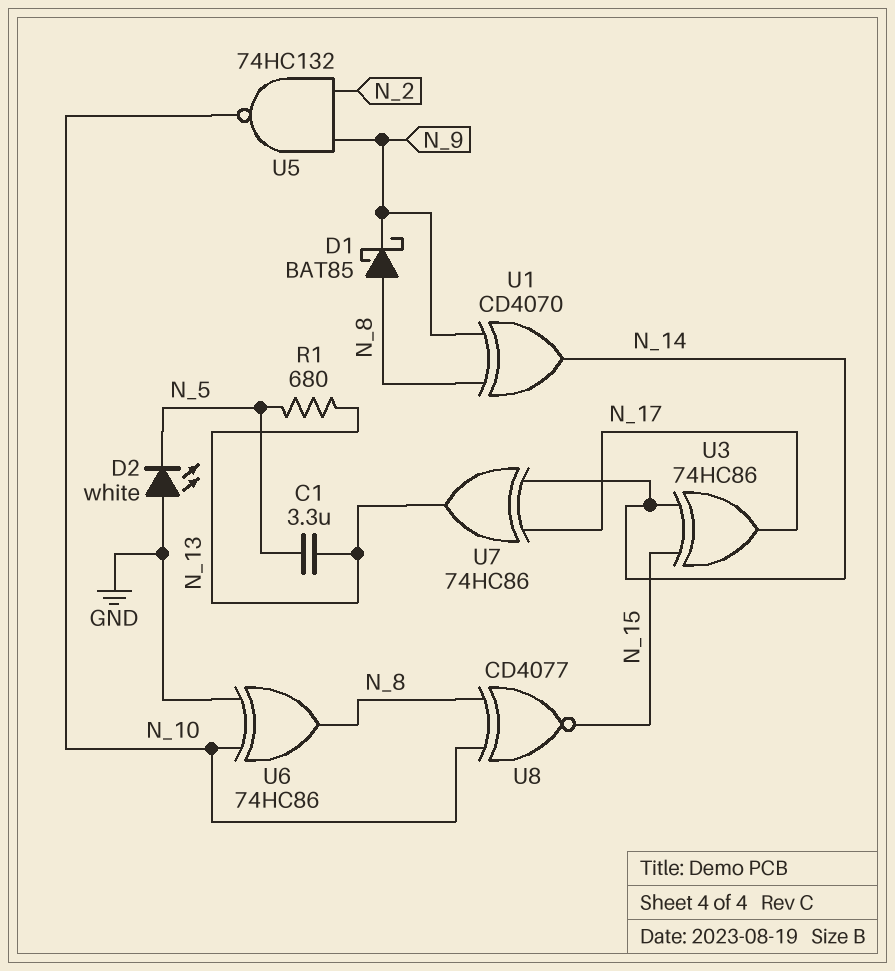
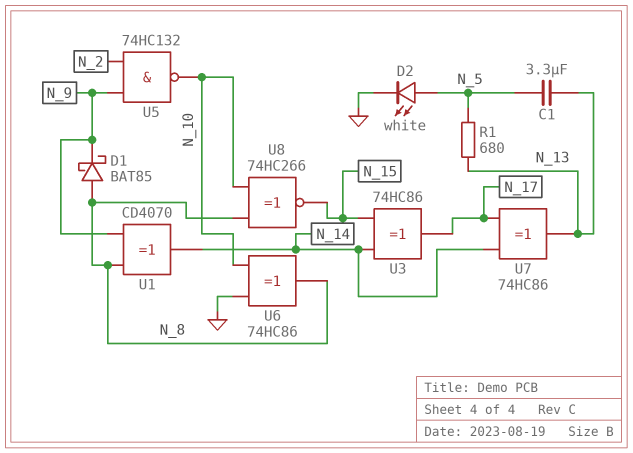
D2: LED white (A GND, K N_5) -> LED white (A N_5, K GND)
U8: XNOR CD4077 (in N_8, in N_10, out N_15) -> XNOR 74HC266 (in N_8, in N_10, out N_15)

